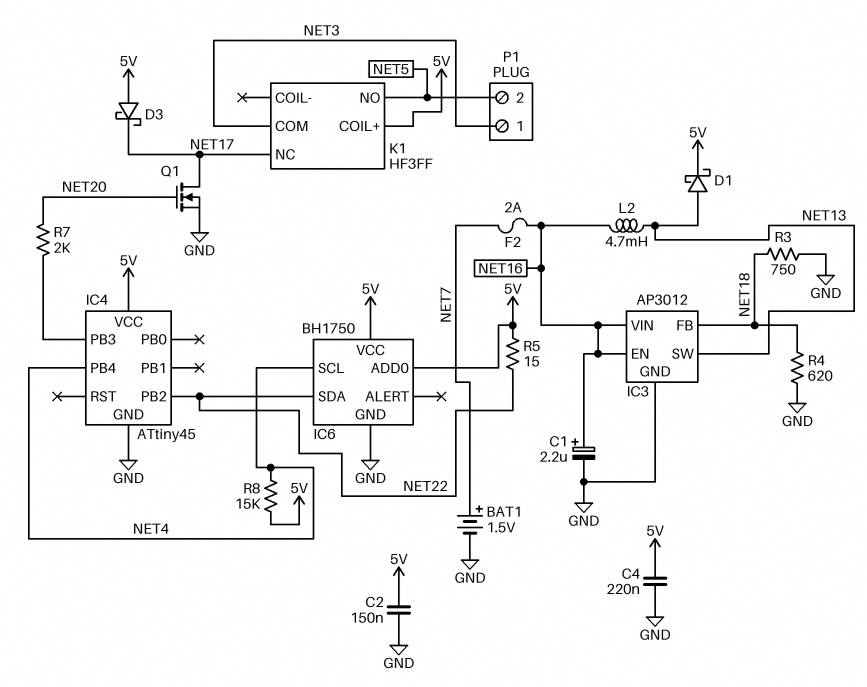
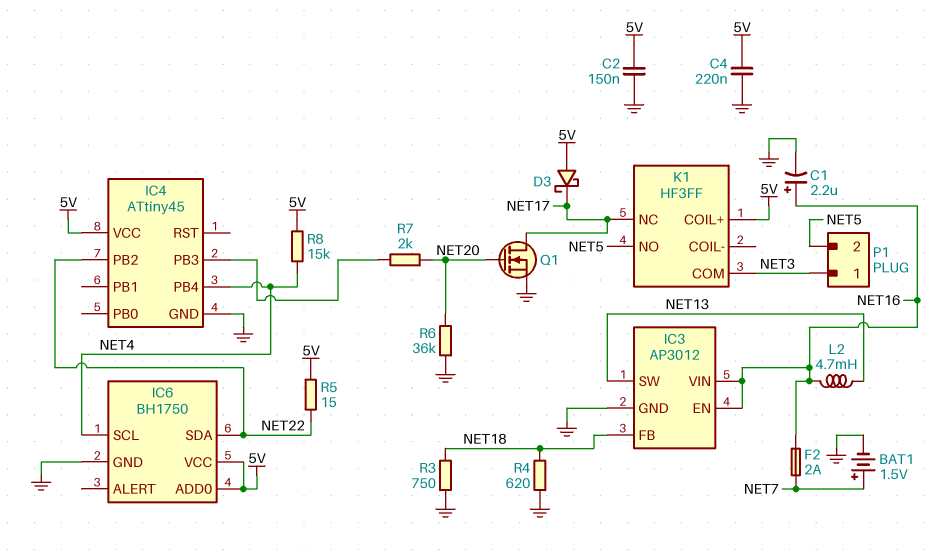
D1: schottky (A NET13, K 5V) -> none
R6: none -> 36k (GND, NET20)

